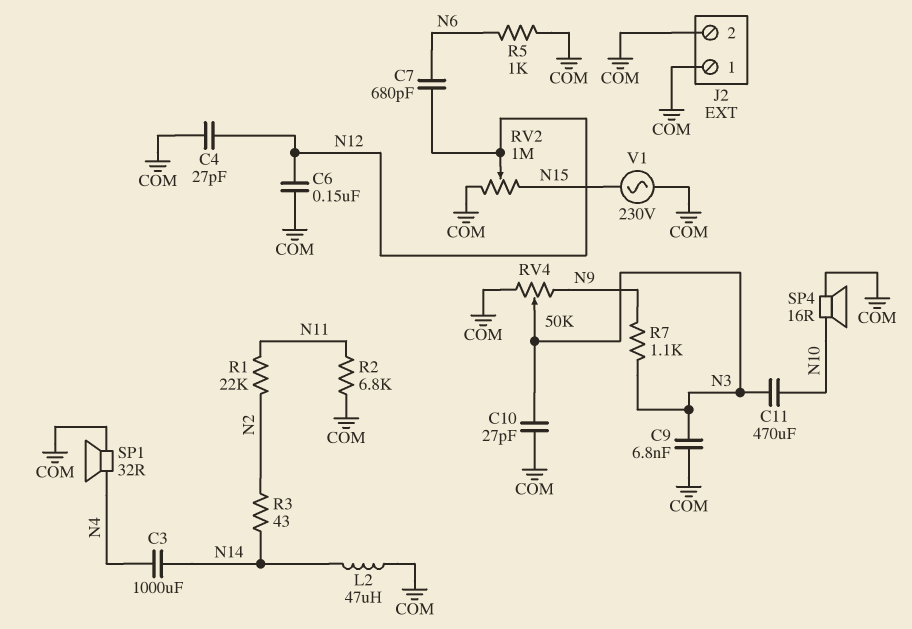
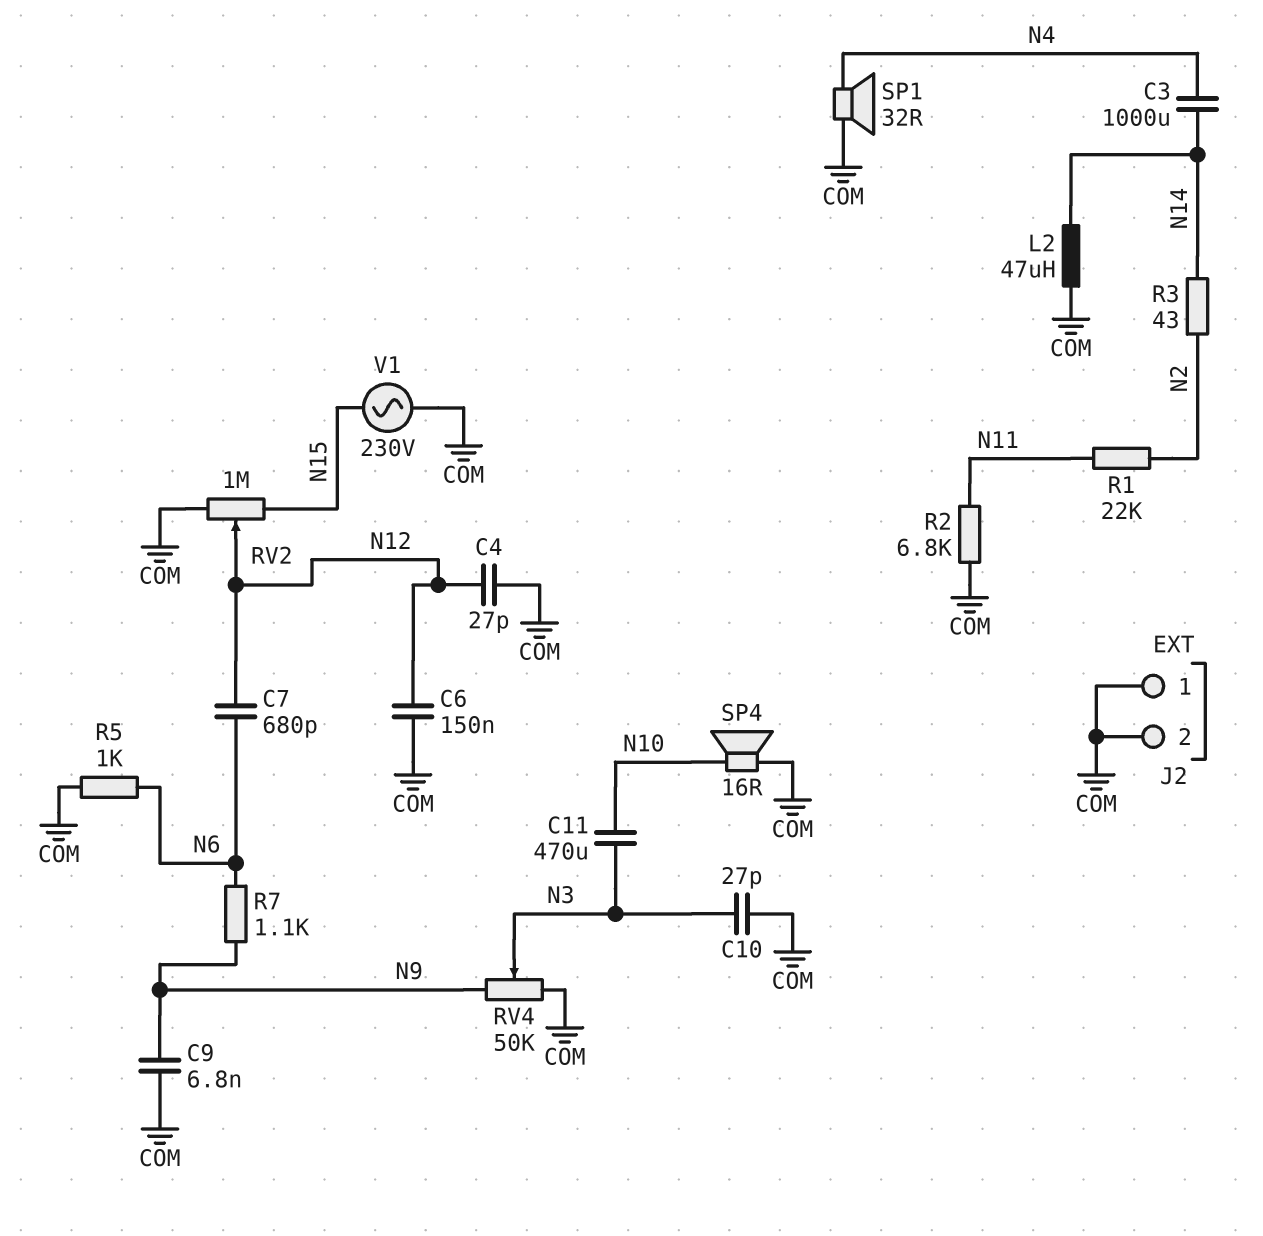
C9: 6.8nF (COM, N3) -> 6.8nF (COM, N9)
R7: 1.1k (N3, N9) -> 1.1k (N6, N9)

